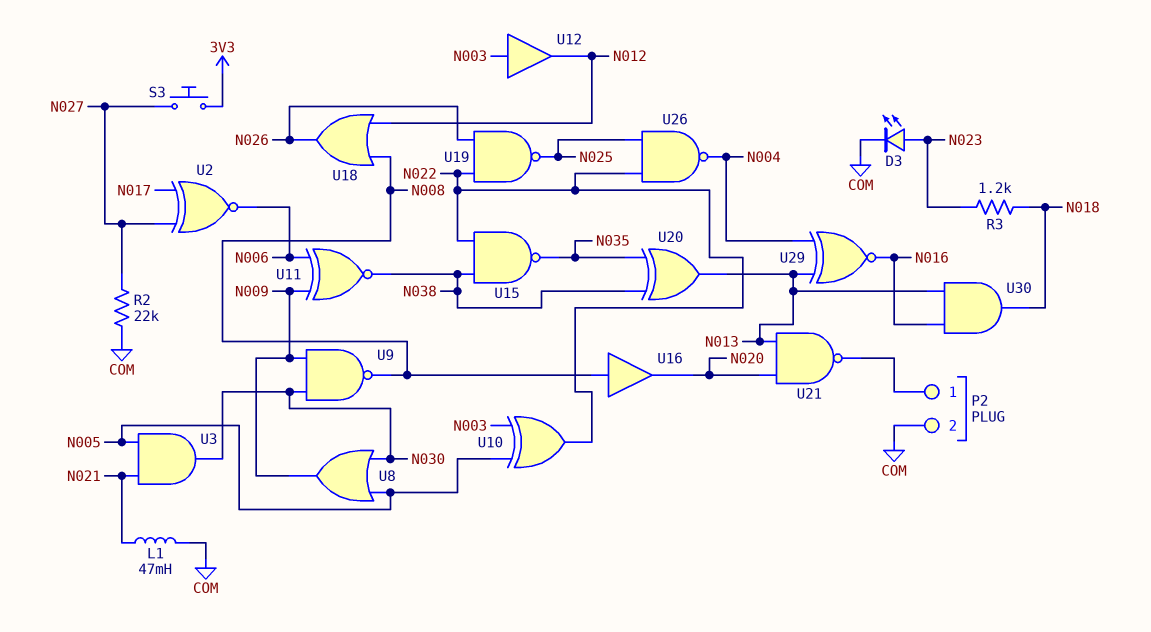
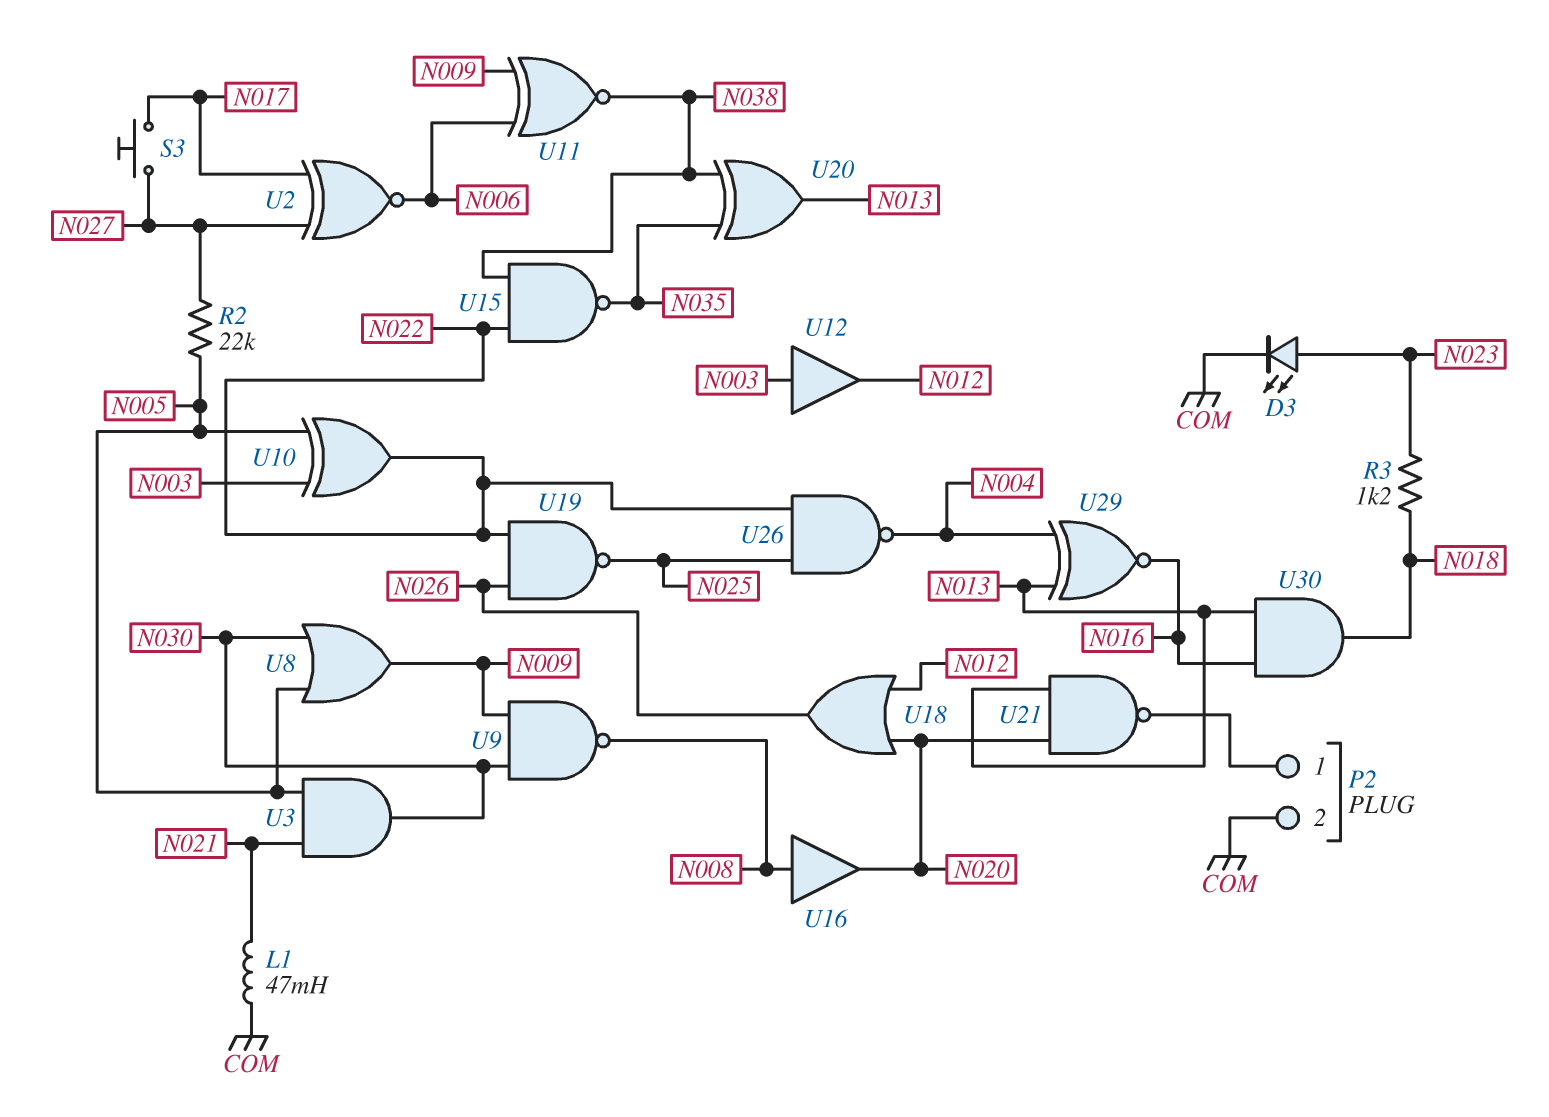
R2: 22k (COM, N027) -> 22k (N005, N027)
S3: button (3V3, N027) -> button (N017, N027)
U18: OR (in N008, in N012, out N026) -> OR (in N012, in N020, out N026)

